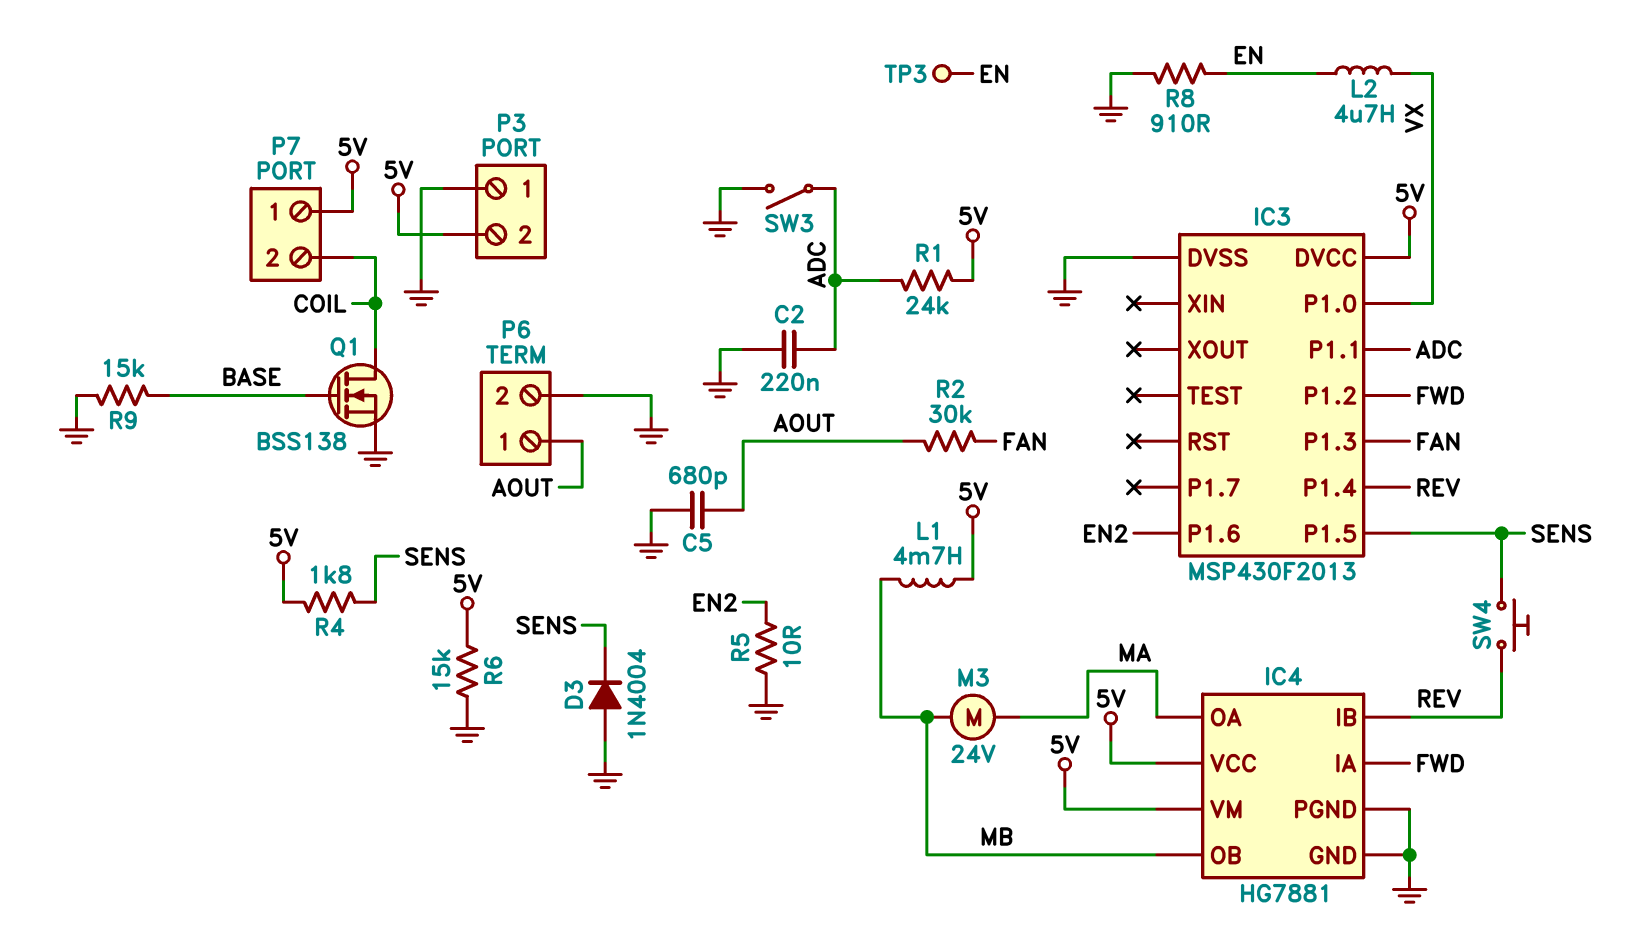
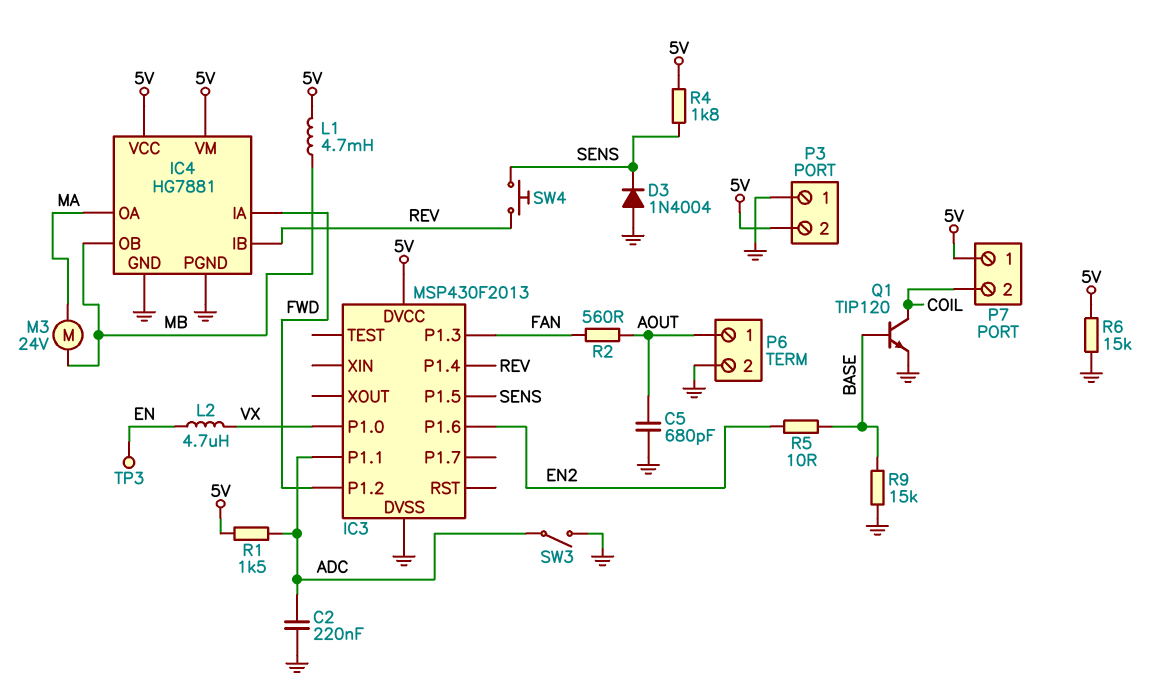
Q1: NMOS BSS138 (G BASE, D COIL, S GND) -> NPN TIP120 (B BASE, C COIL, E GND)
R1: 24k (5V, ADC) -> 1.5k (5V, ADC)
R2: 30k (AOUT, FAN) -> 560 (AOUT, FAN)
R5: 10 (EN2, GND) -> 10 (BASE, EN2)
R8: 910 (EN, GND) -> none

